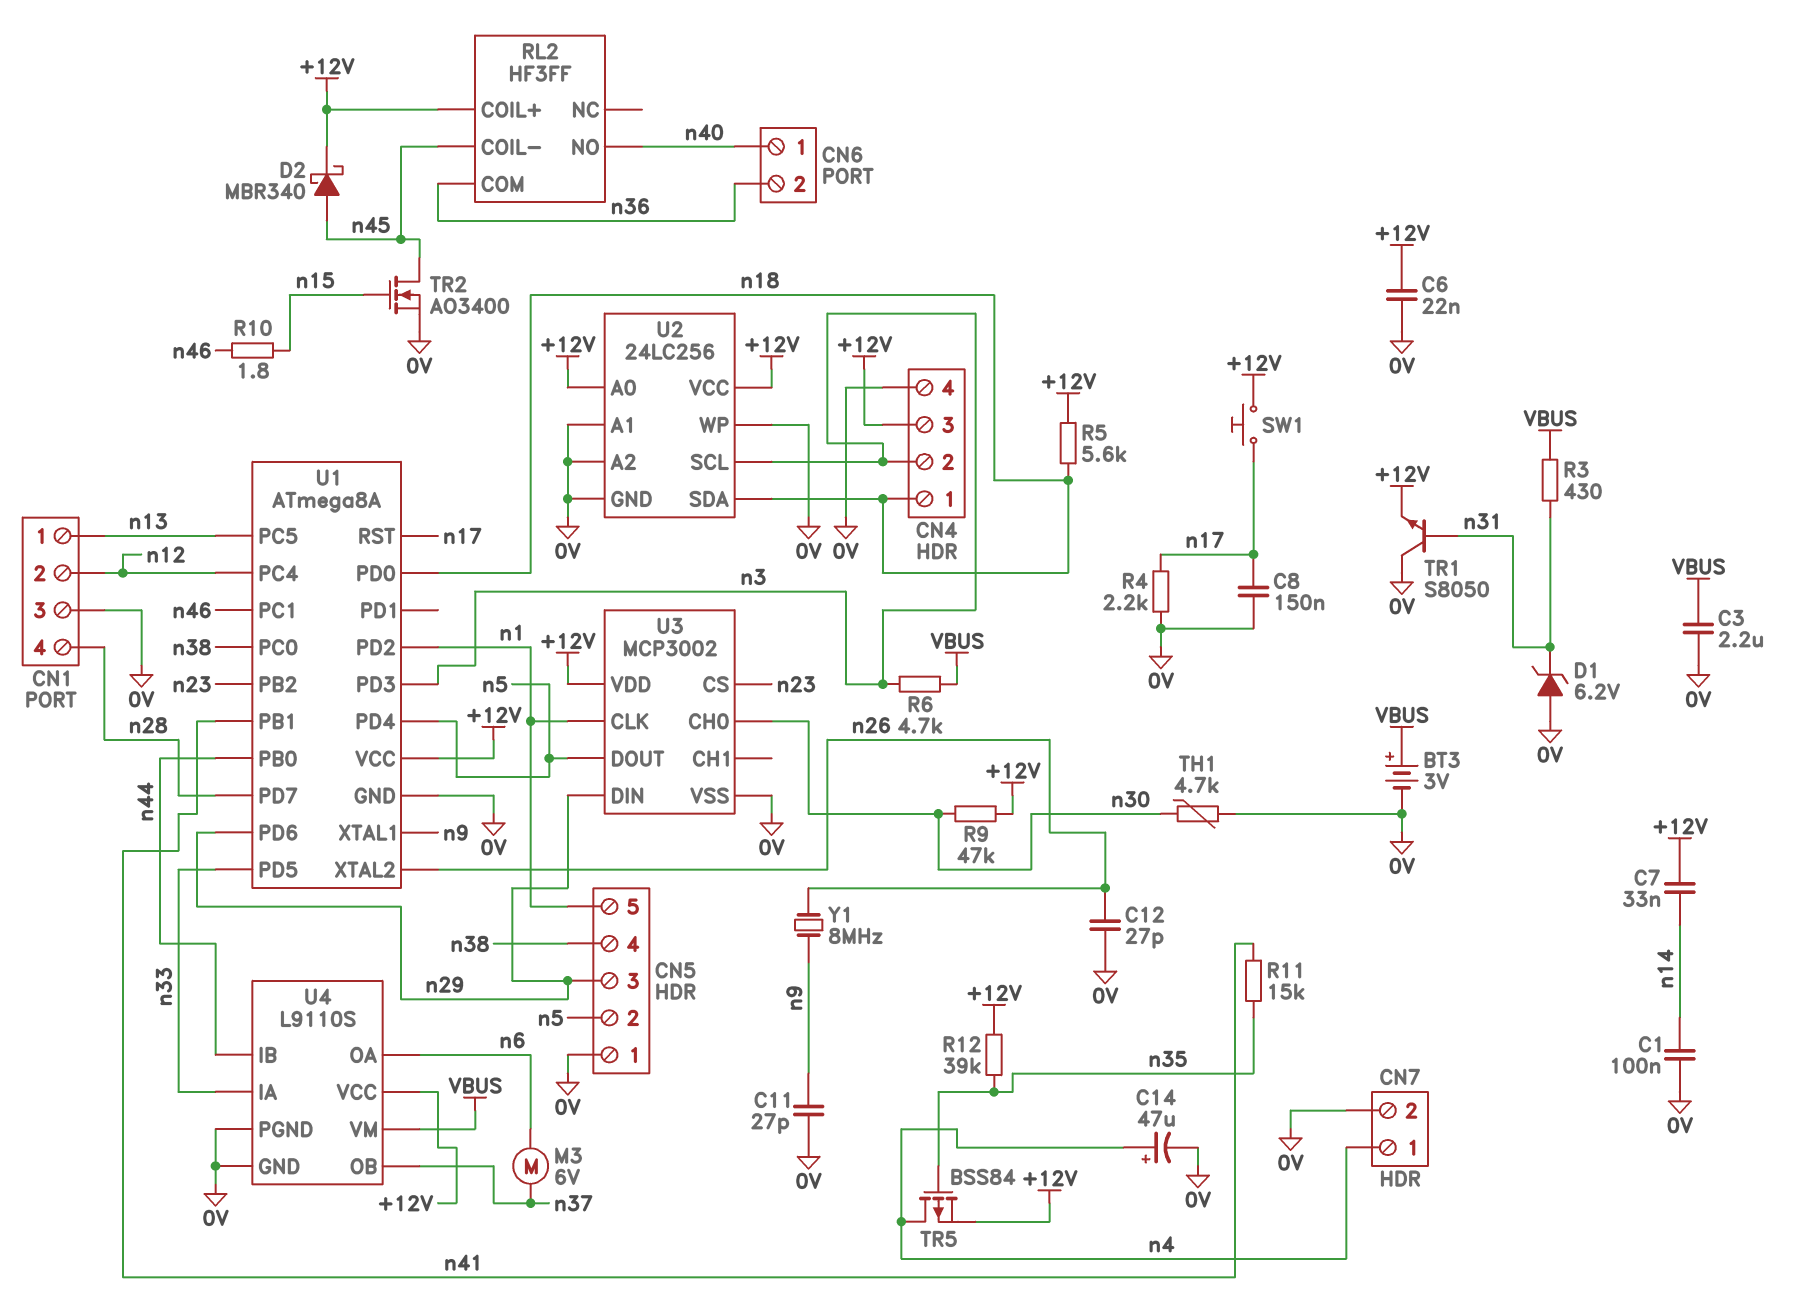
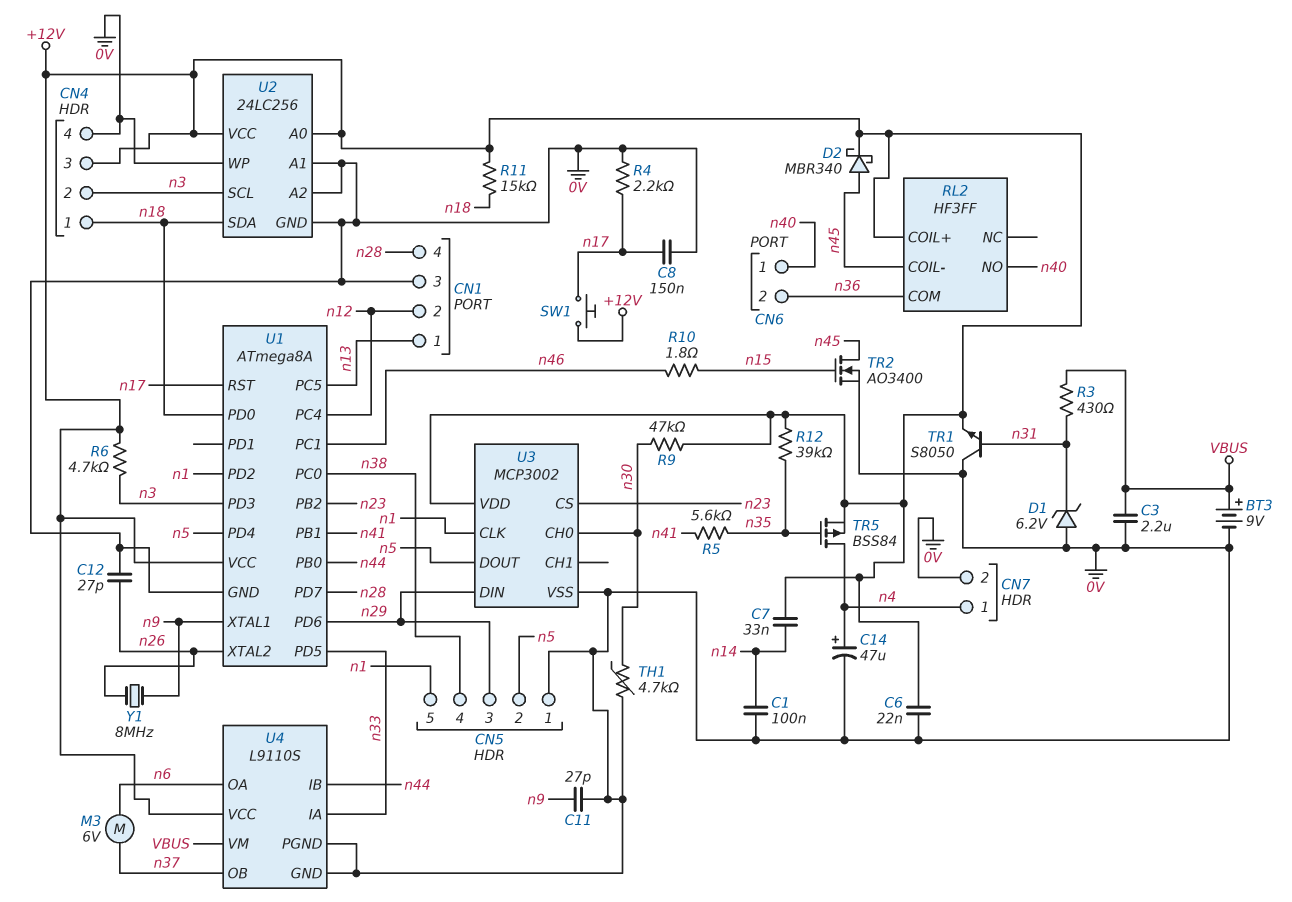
BT3: 3V (plus VBUS, minus 0V) -> 9V (plus VBUS, minus 0V)
R5: 5.6k (+12V, n18) -> 5.6k (n35, n41)
R6: 4.7k (VBUS, n3) -> 4.7k (+12V, n3)
R11: 15k (n35, n41) -> 15k (+12V, n18)

